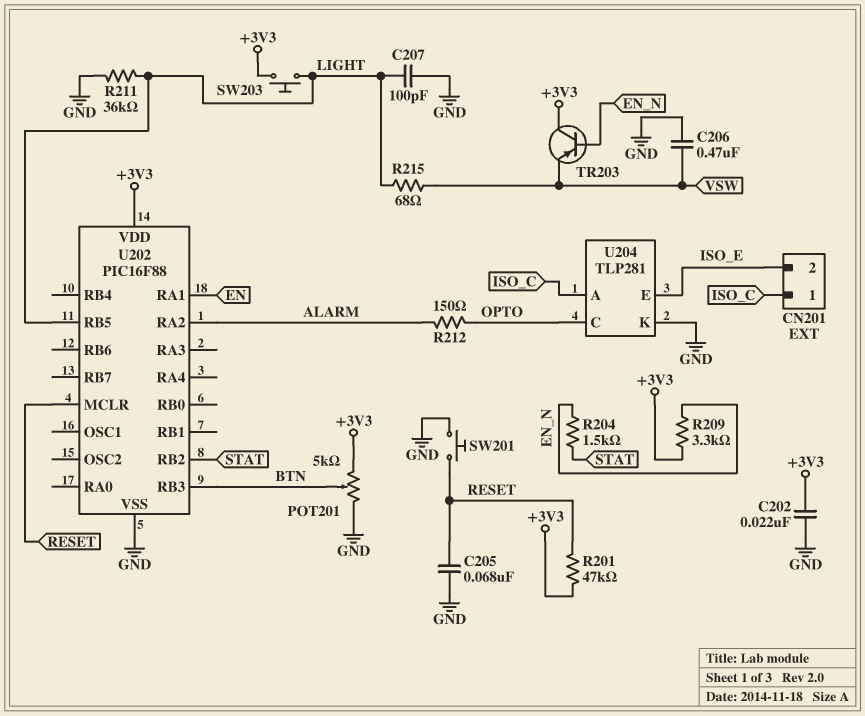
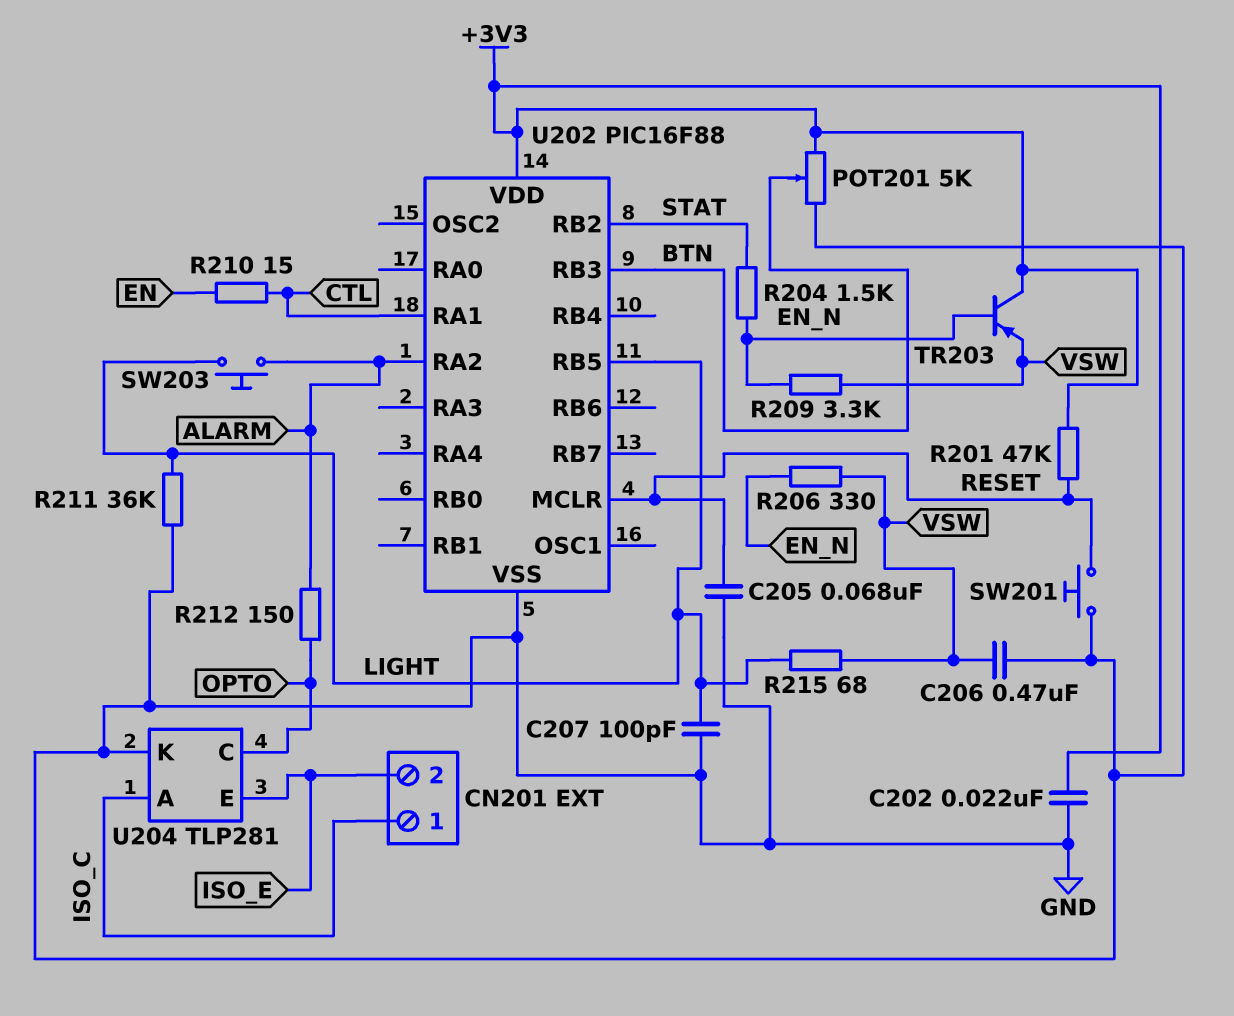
R206: none -> 330 (EN_N, VSW)
R209: 3.3k (+3V3, EN_N) -> 3.3k (EN_N, VSW)
R210: none -> 15 (CTL, EN)
SW203: button (+3V3, LIGHT) -> button (ALARM, LIGHT)
U202 pin RA1: EN -> CTL

